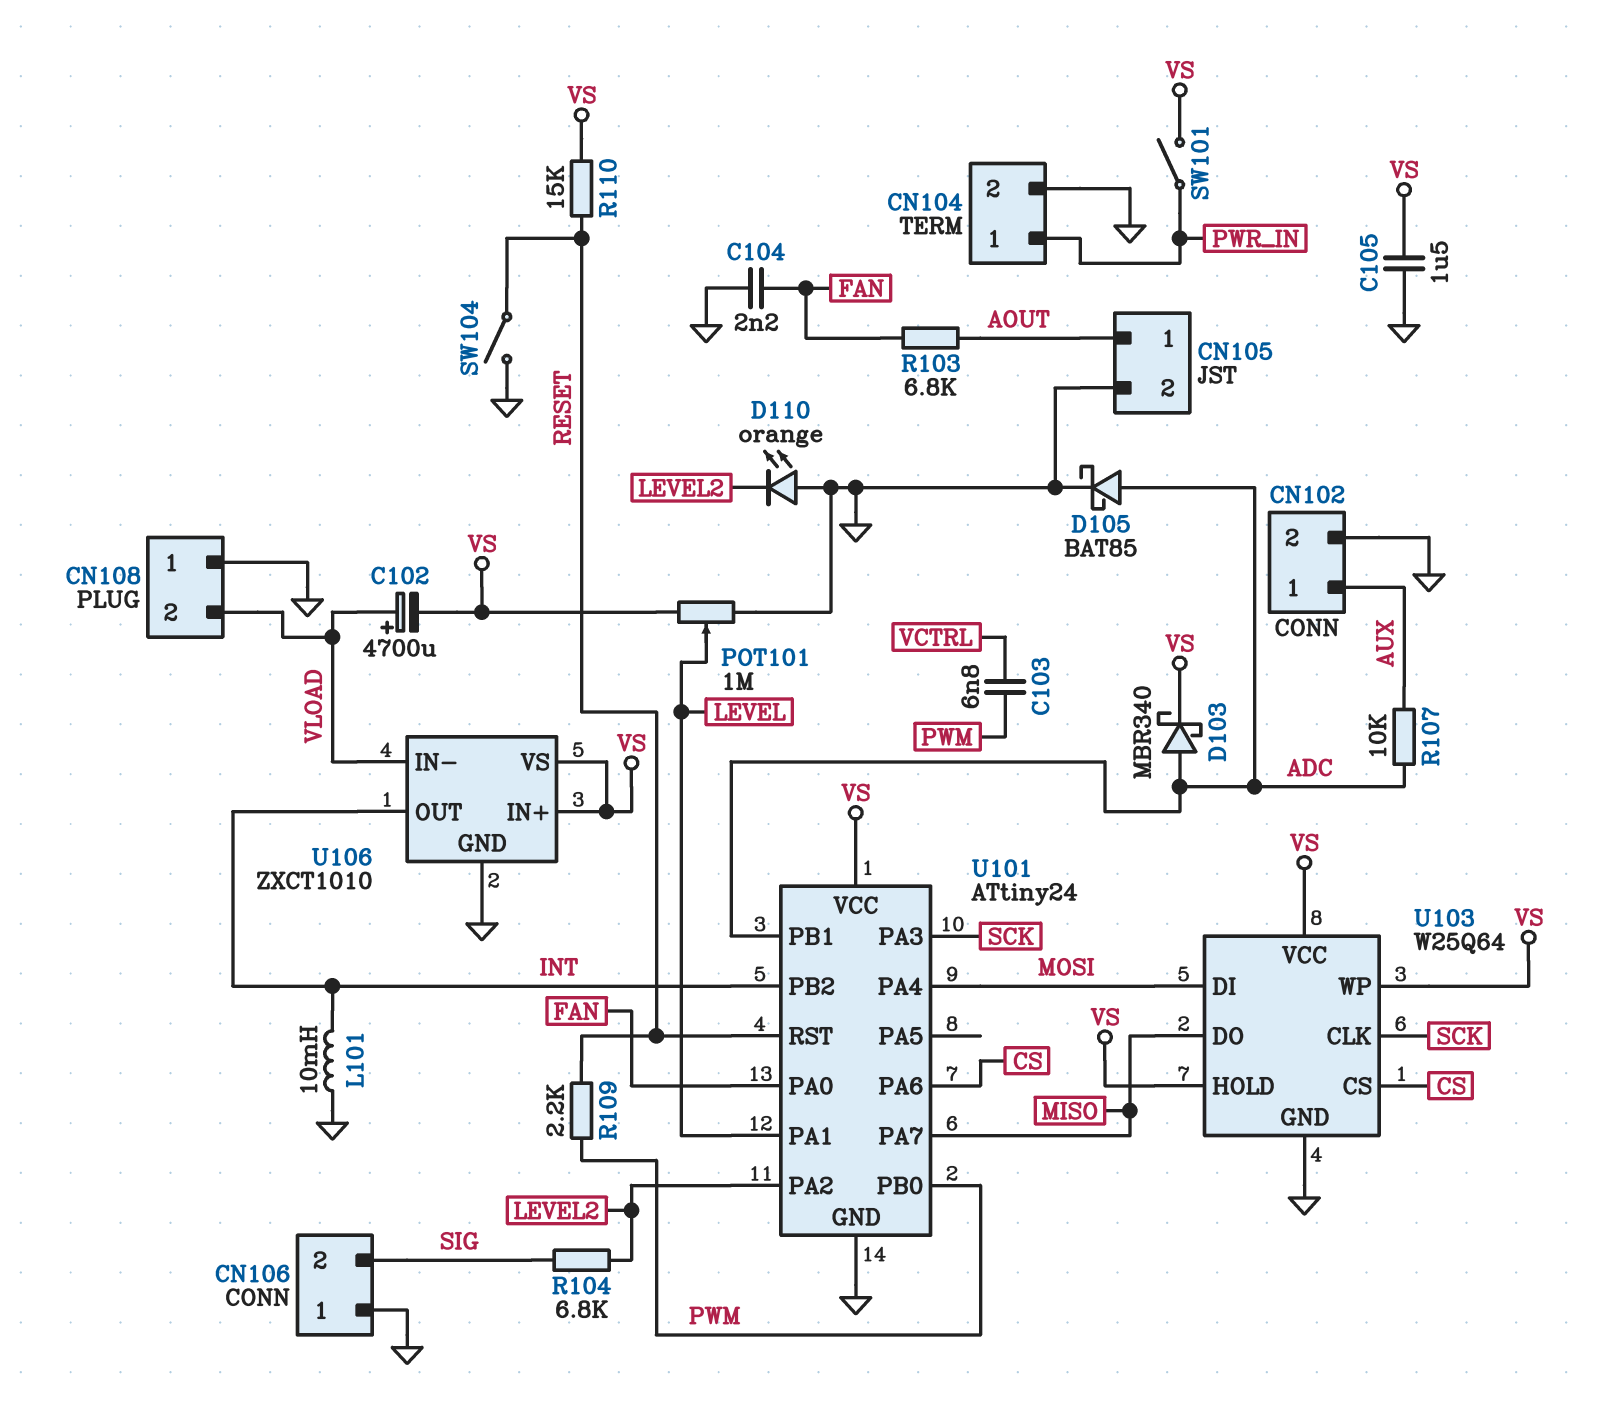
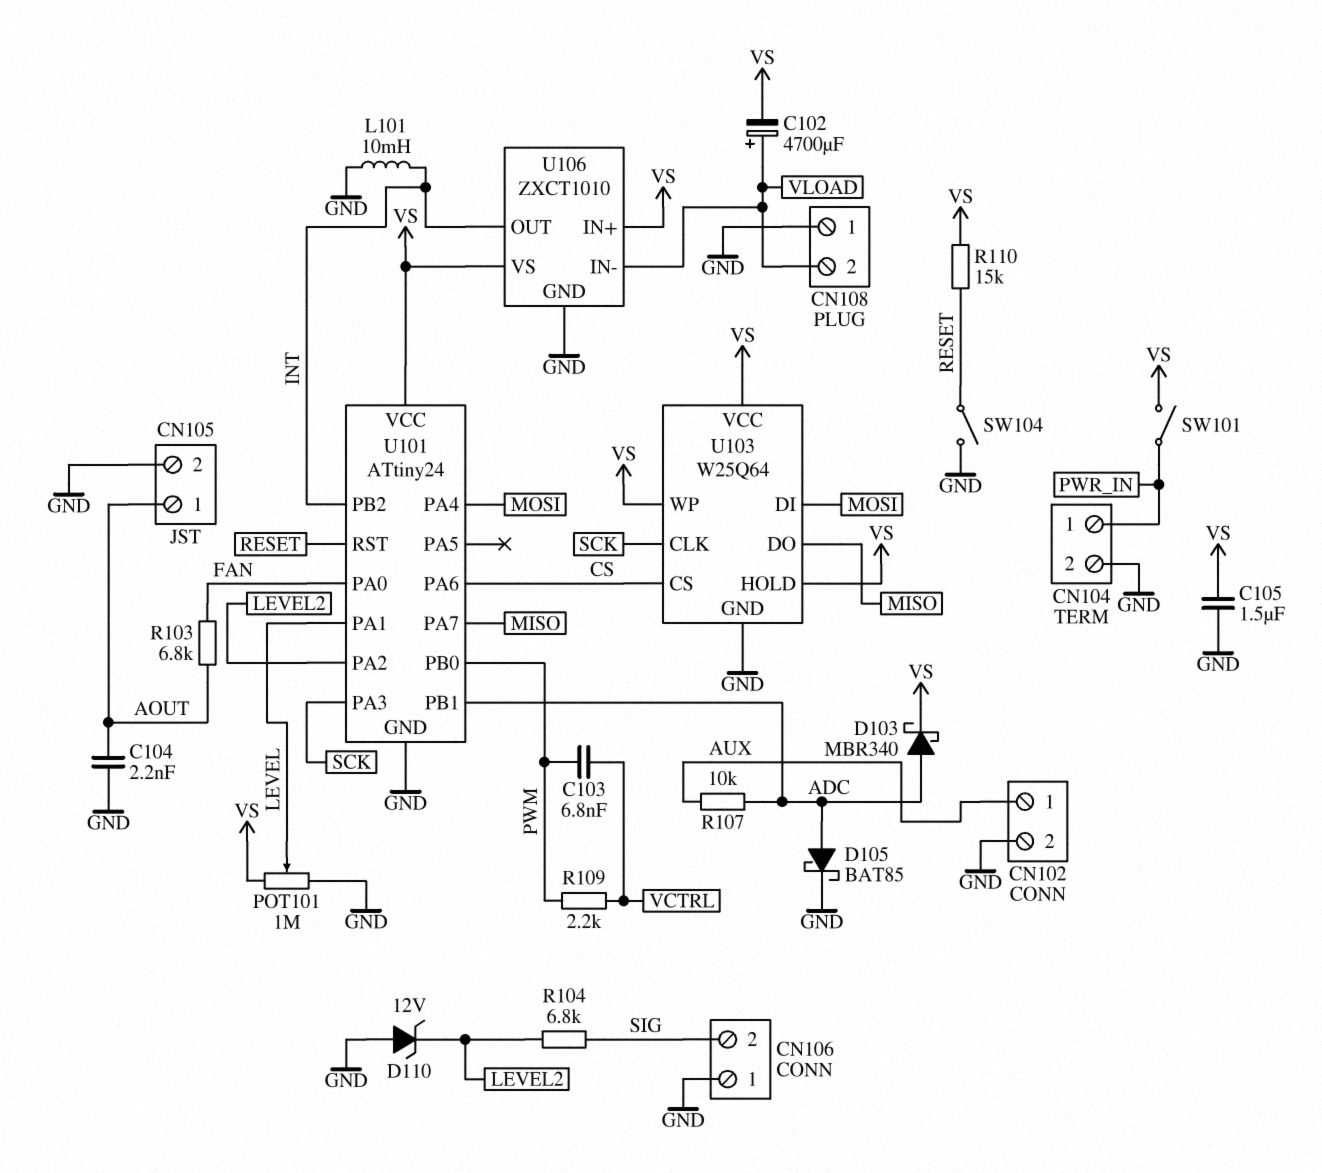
C104: 2.2nF (FAN, GND) -> 2.2nF (AOUT, GND)
D110: LED orange (A GND, K LEVEL2) -> zener 12V (A GND, K LEVEL2)
R109: 2.2k (PWM, RESET) -> 2.2k (PWM, VCTRL)

